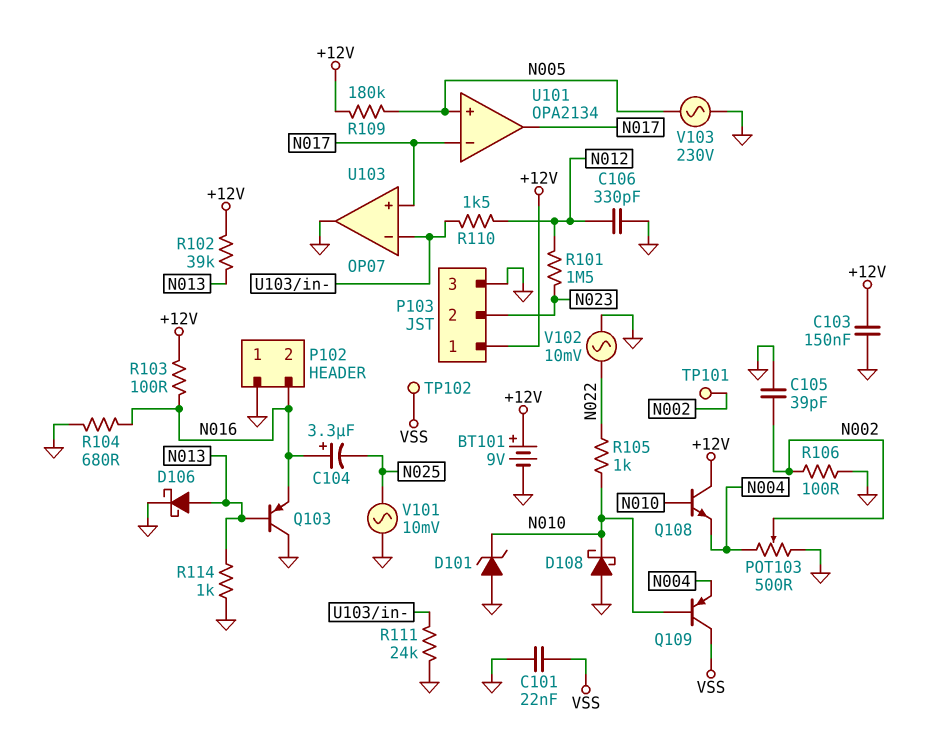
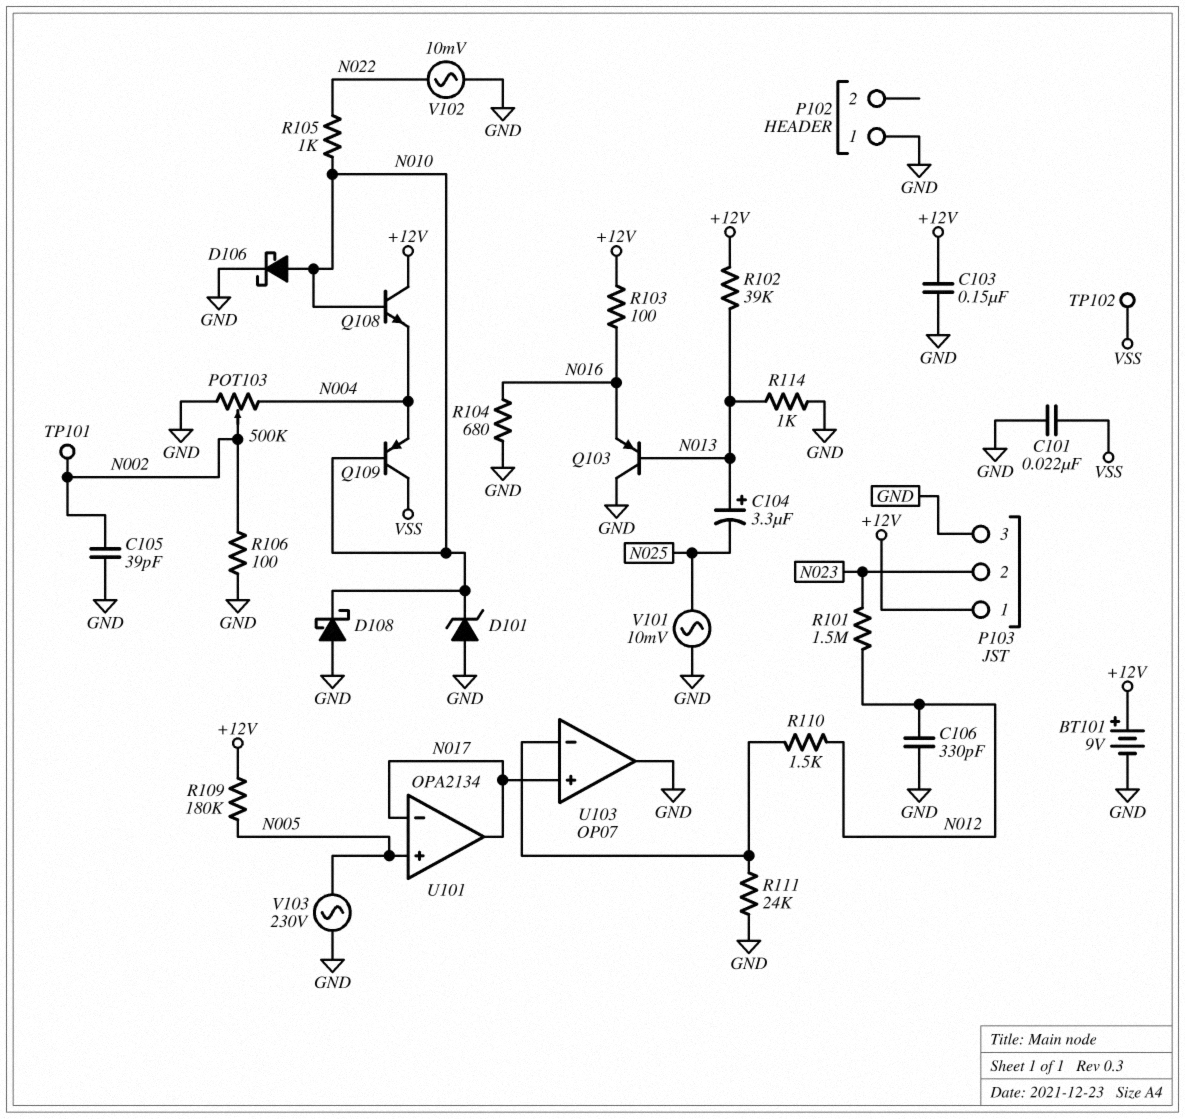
C104: 3.3uF (plus N016, minus N025) -> 3.3uF (plus N013, minus N025)
D106: schottky (A N013, K GND) -> schottky (A N010, K GND)
P102 pin 2: N016 -> none
POT103: 500 (GND, N004, wiper N002) -> 500k (GND, N004, wiper N002)

